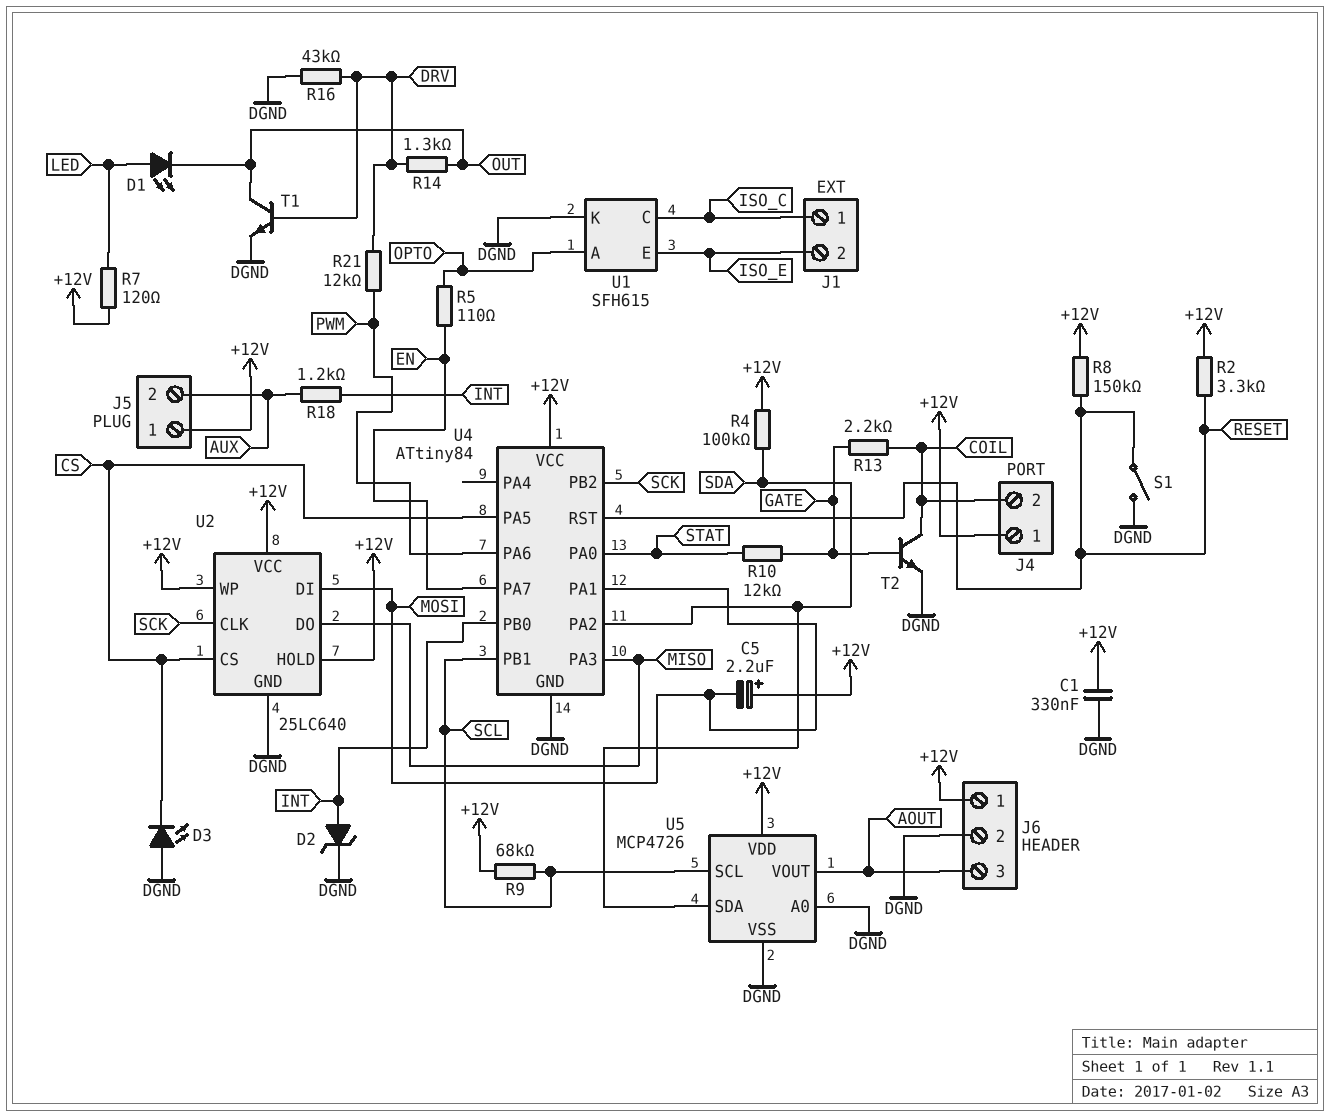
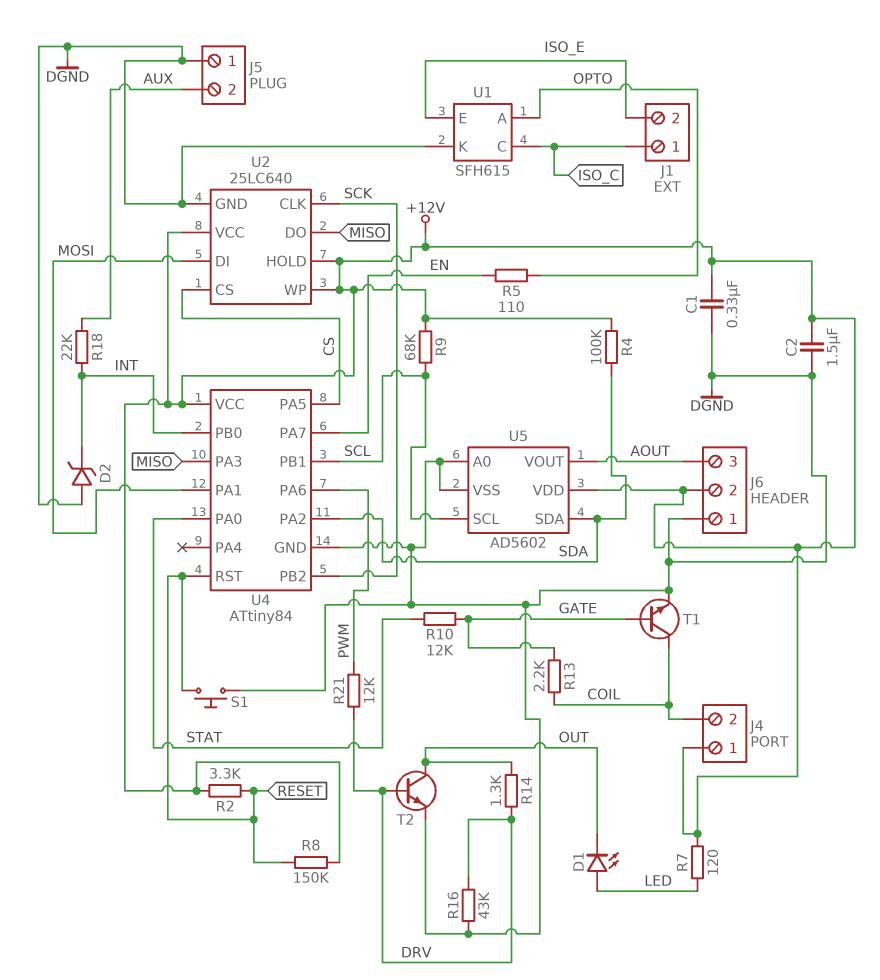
C2: none -> 1.5uF (+12V, DGND)
C5: 2.2uF (plus +12V, minus MOSI) -> none
D2: zener (A INT, K DGND) -> zener (A DGND, K INT)
D3: LED (A DGND, K CS) -> none
J5 pin 1: +12V -> DGND
J6 pin 1: +12V -> DGND
J6 pin 2: DGND -> +12V
R18: 1.2k (AUX, INT) -> 22k (AUX, INT)
S1: switch (DGND, RESET) -> button (DGND, RESET)
T1: NPN (B DRV, C OUT, E DGND) -> NPN (B GATE, C COIL, E DGND)
T2: NPN (B GATE, C COIL, E DGND) -> NPN (B DRV, C OUT, E DGND)
U5: MCP4726 -> AD5602

